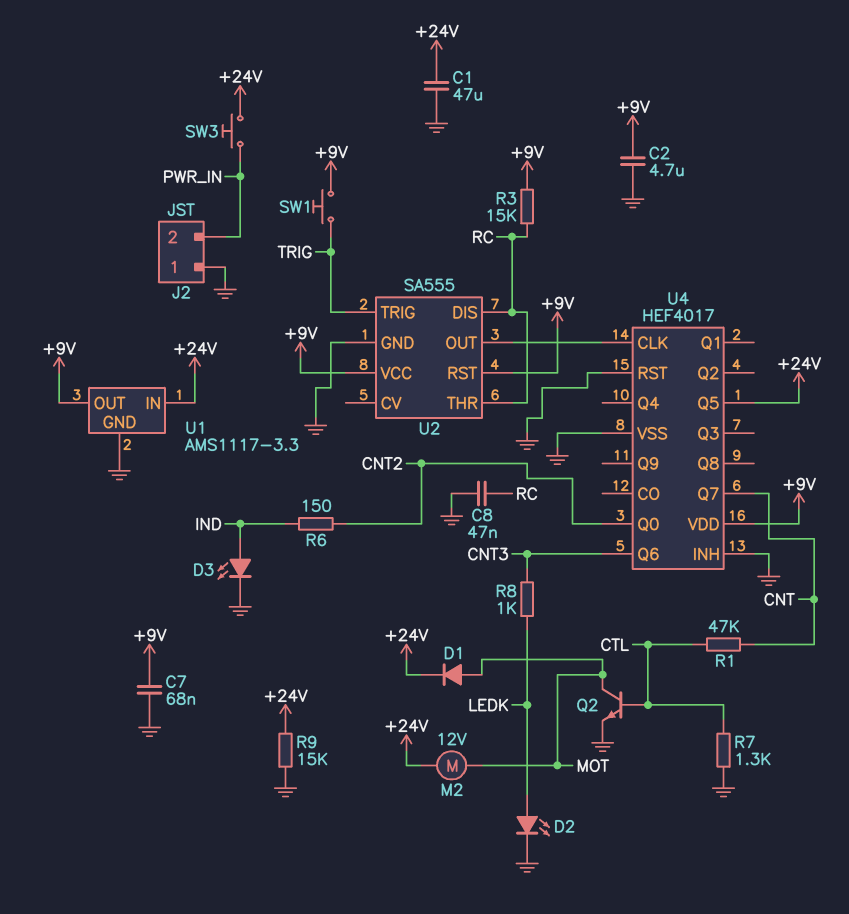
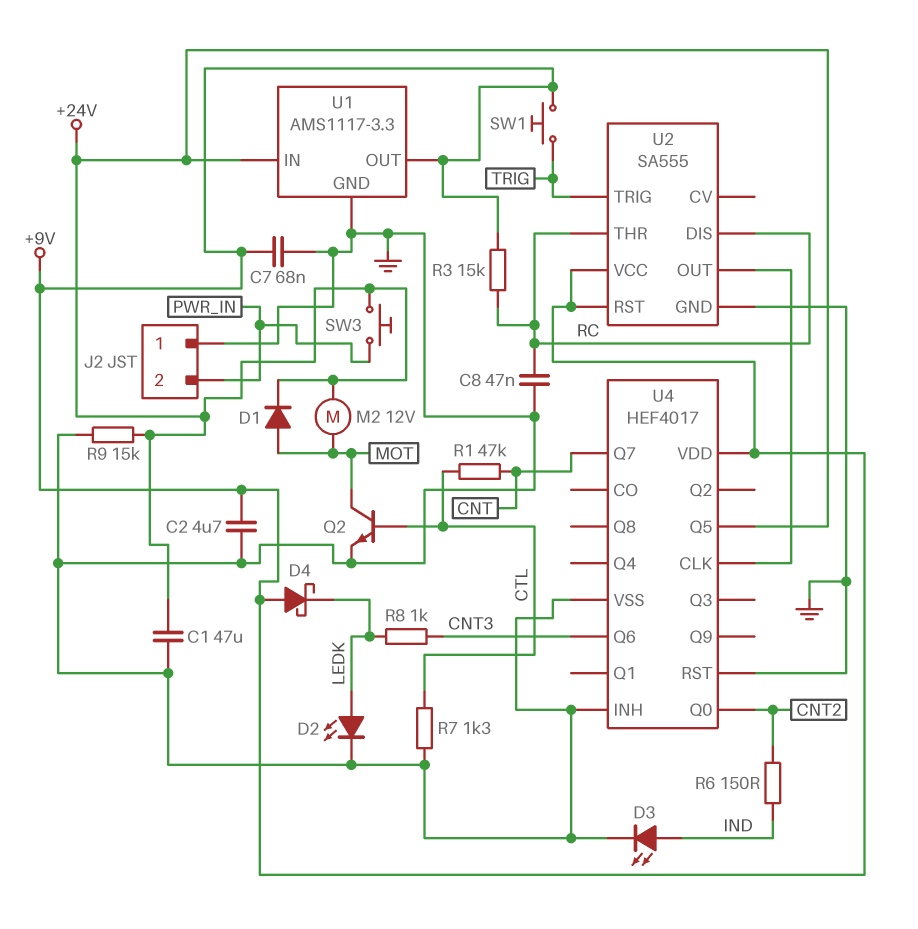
D4: none -> schottky (A +9V, K LEDK)

